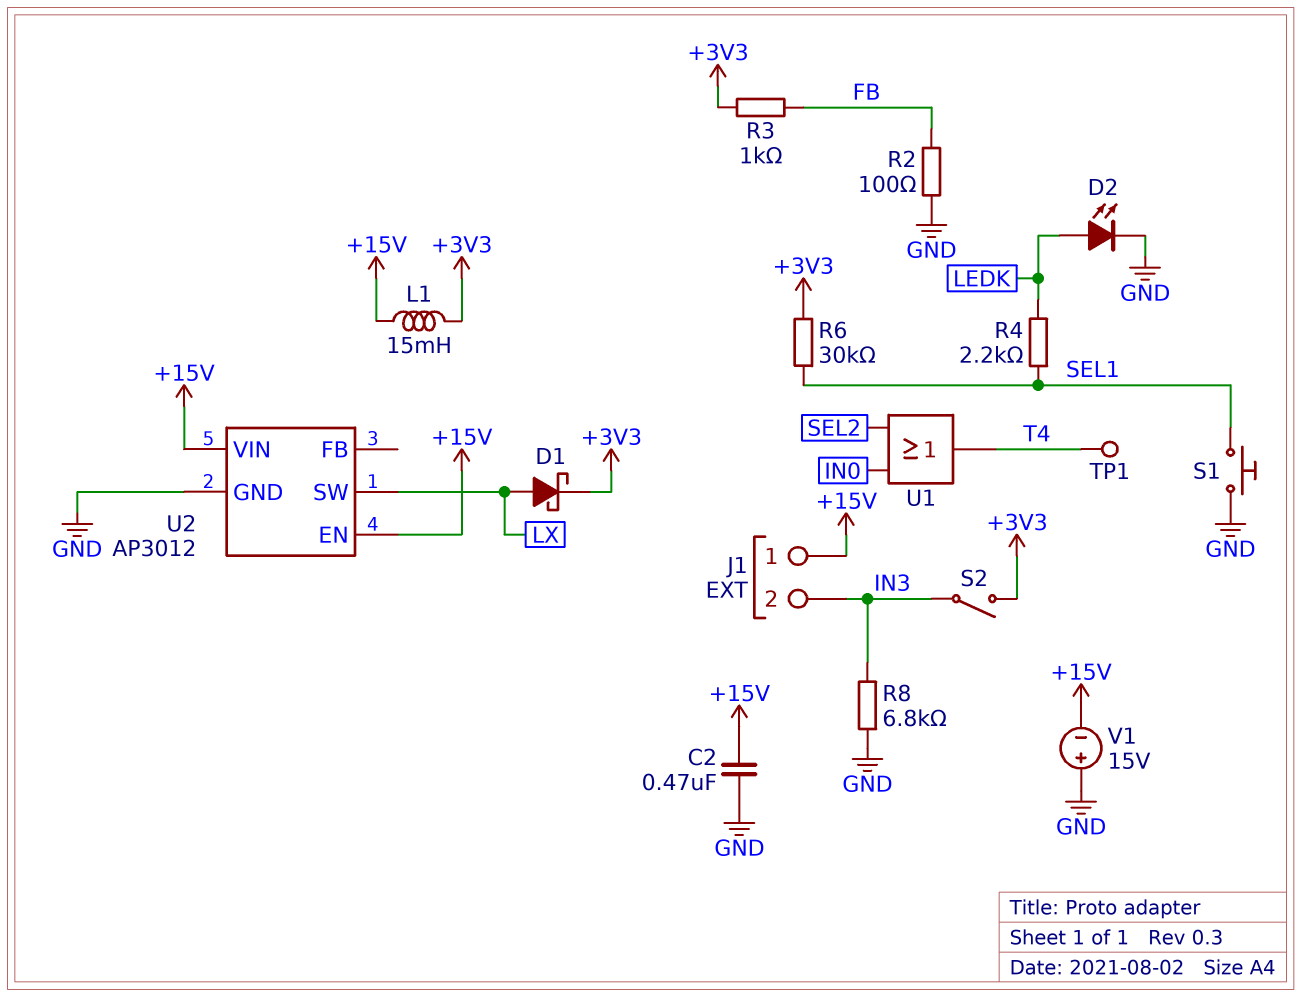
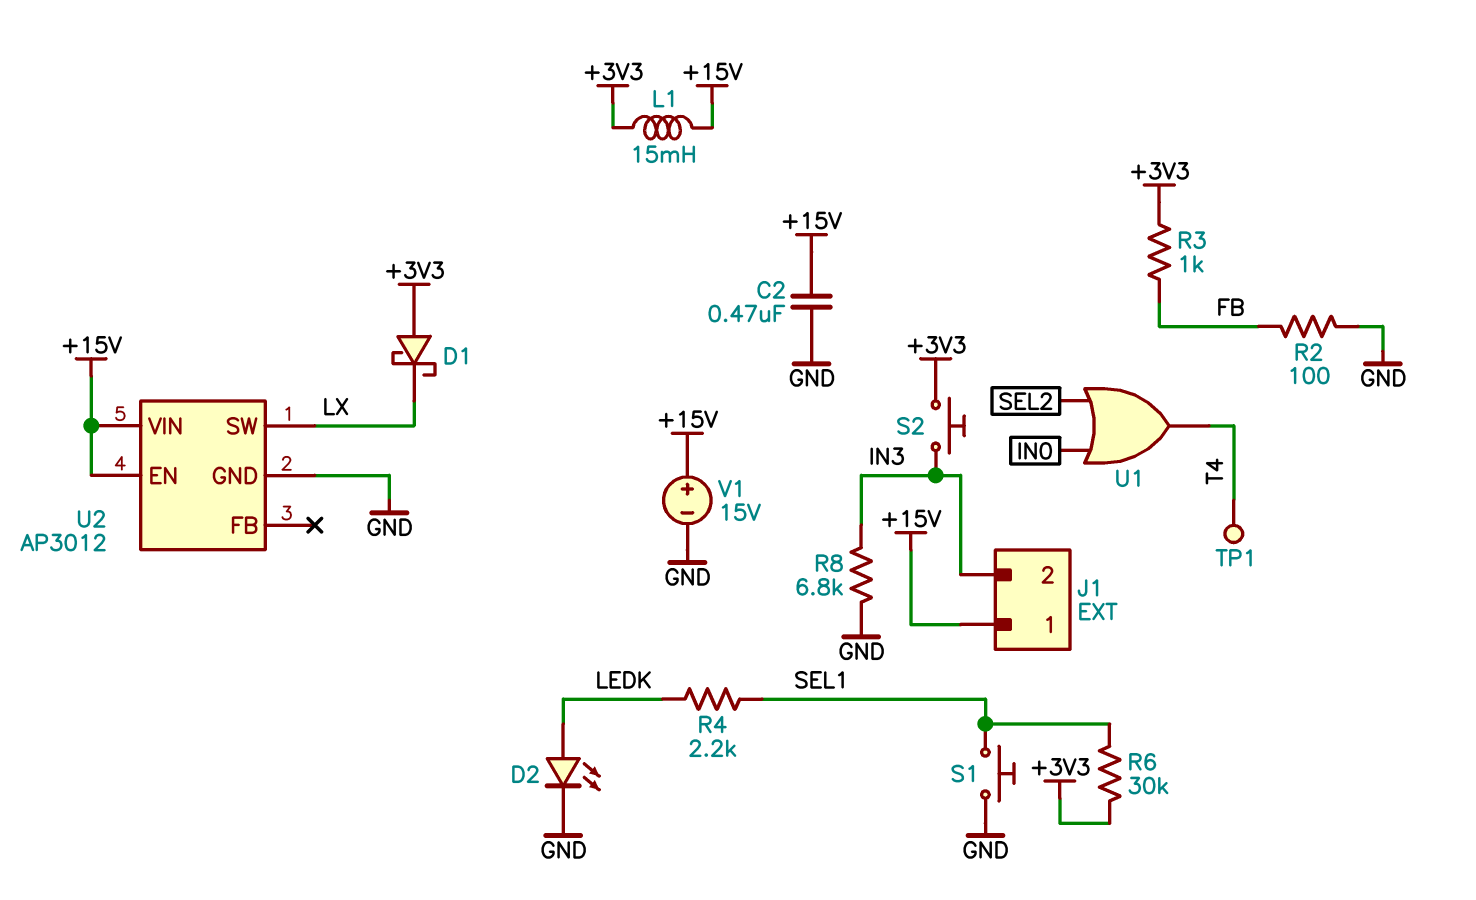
D1: schottky (A LX, K +3V3) -> schottky (A +3V3, K LX)
S2: switch (+3V3, IN3) -> button (+3V3, IN3)
V1: 15V (plus GND, minus +15V) -> 15V (plus +15V, minus GND)

